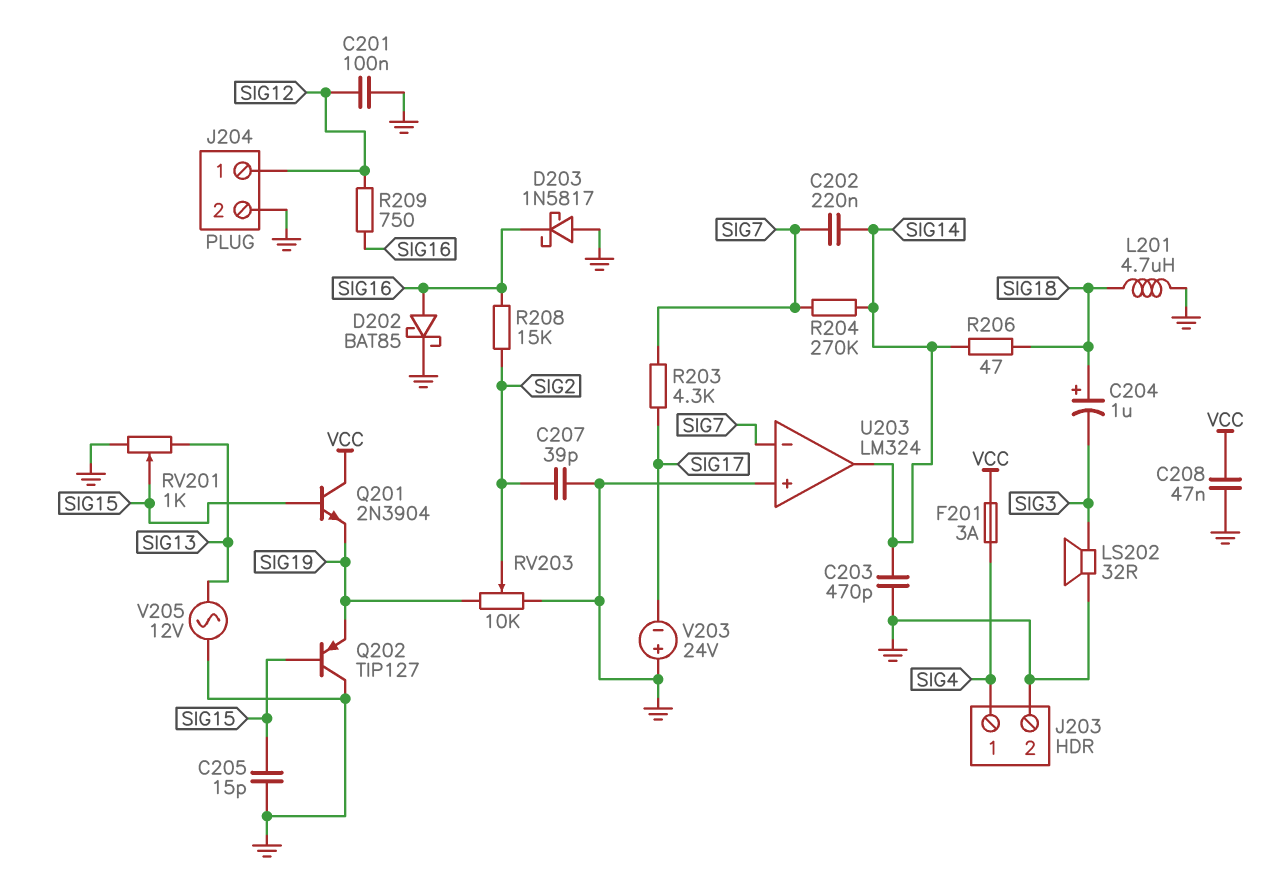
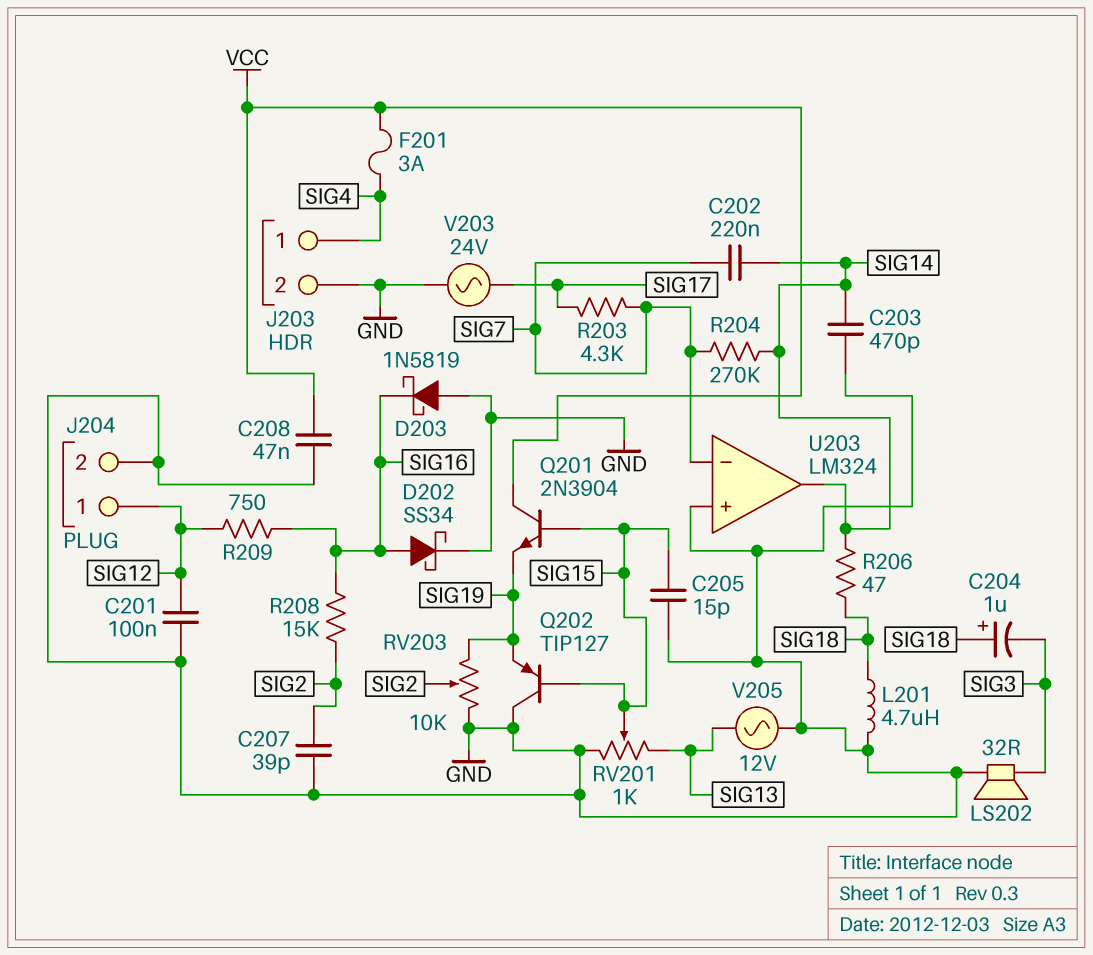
D202: schottky BAT85 (A SIG16, K GND) -> schottky SS34 (A SIG16, K GND)
D203: schottky 1N5817 (A GND, K SIG16) -> schottky 1N5819 (A GND, K SIG16)
V203: 24V (plus GND, minus SIG17) -> AC 24V (GND, SIG17)

